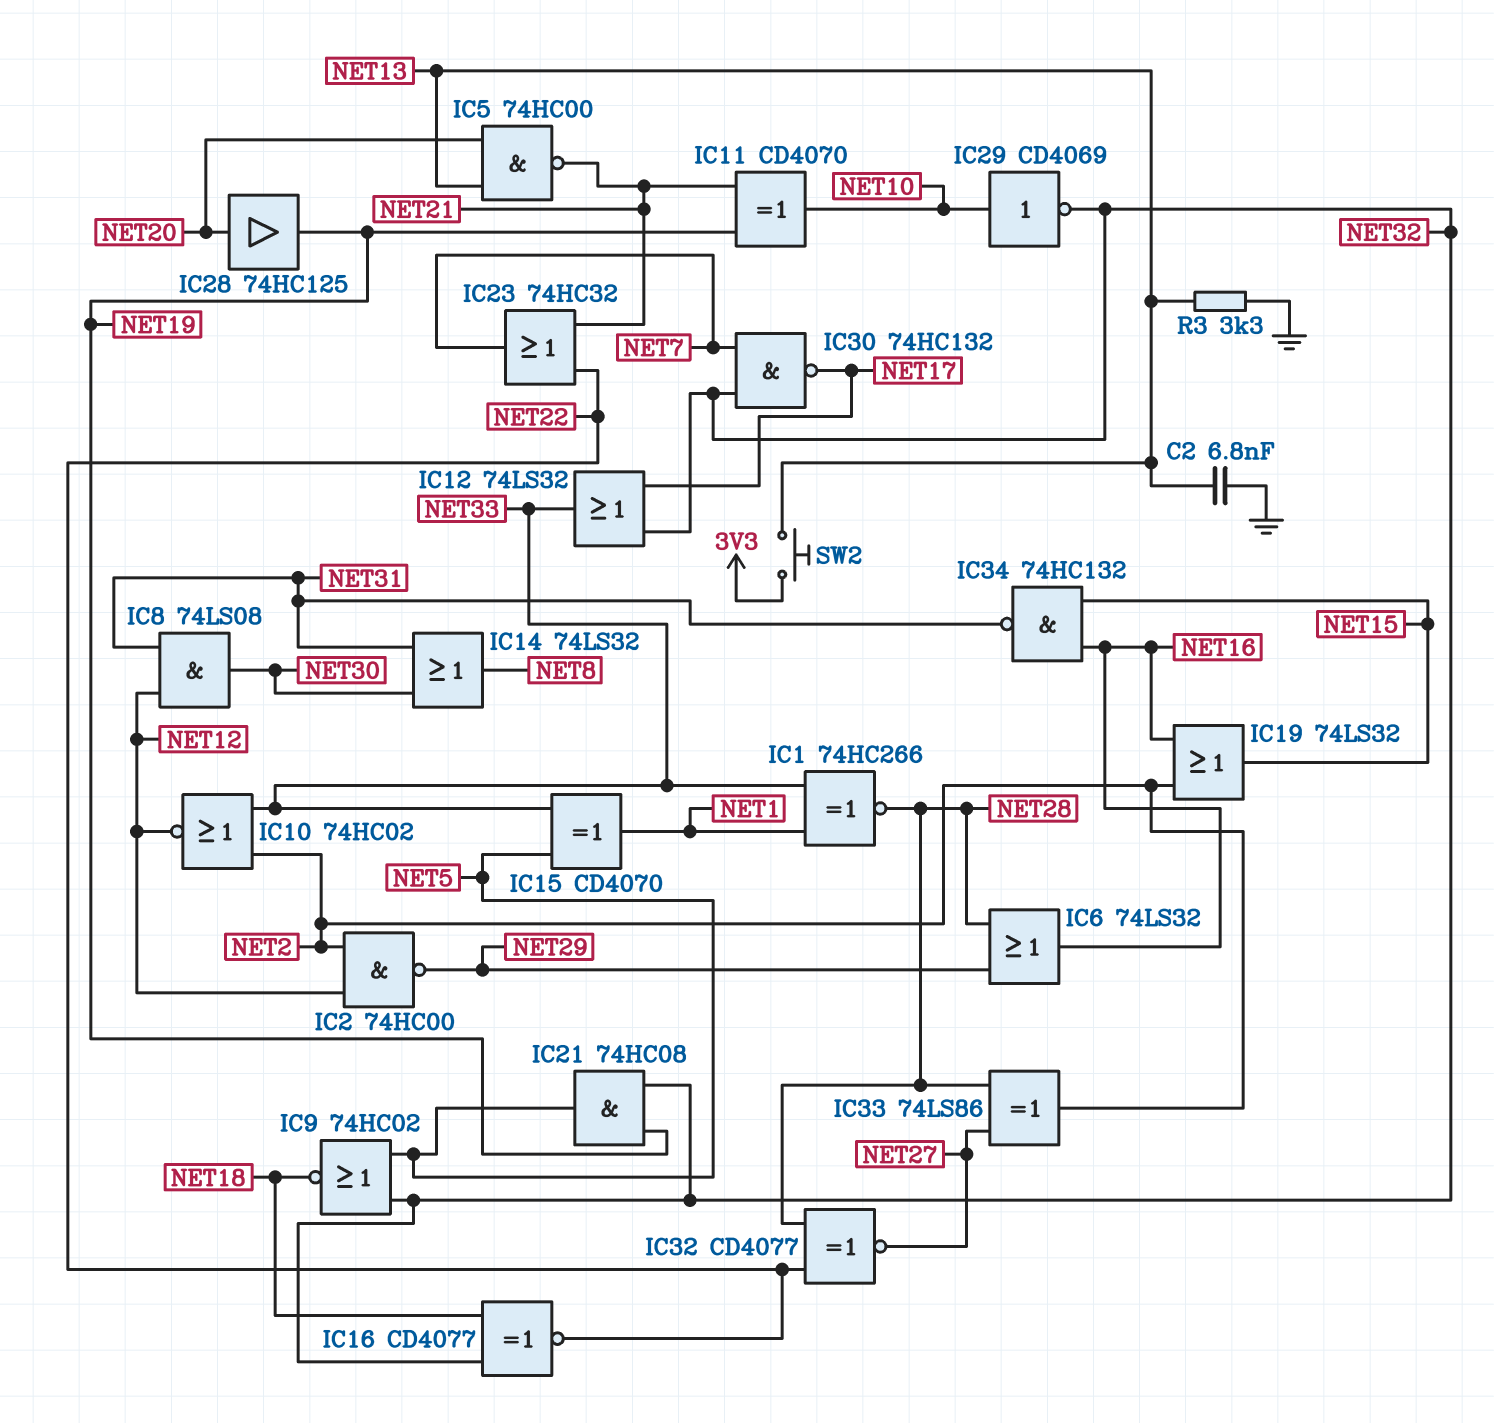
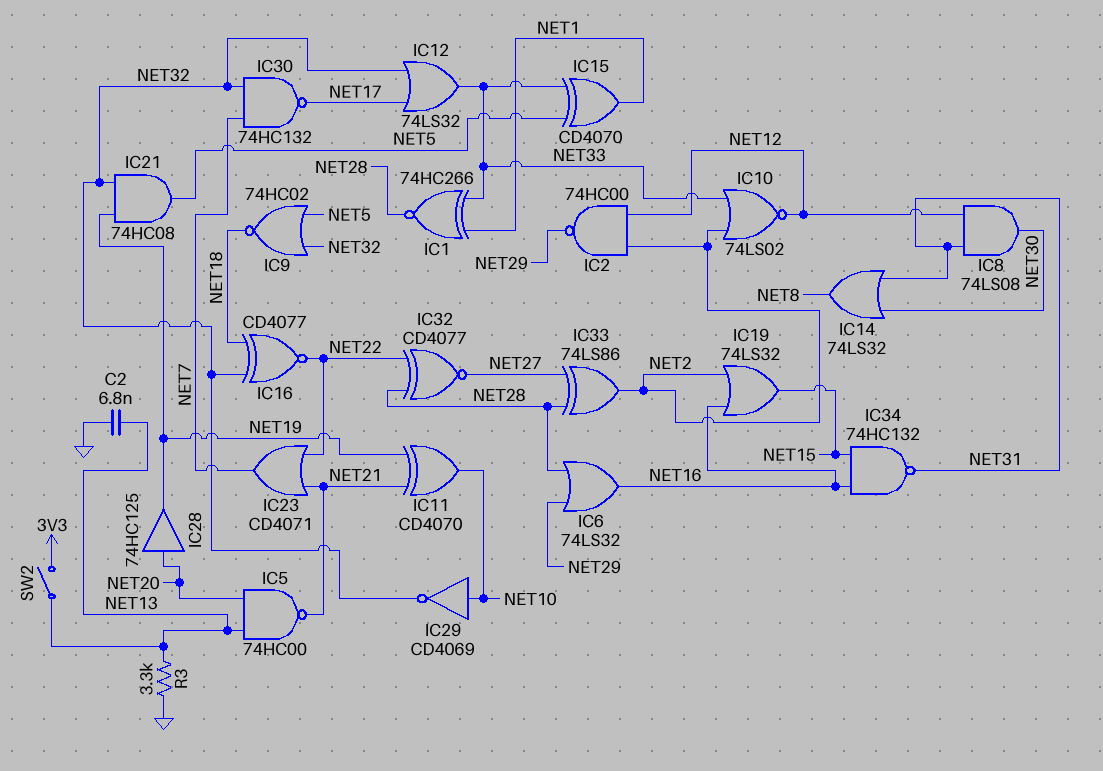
IC10: NOR 74HC02 (in NET2, in NET33, out NET12) -> NOR 74LS02 (in NET2, in NET33, out NET12)
IC23: OR 74HC32 (in NET21, in NET22, out NET7) -> OR CD4071 (in NET21, in NET22, out NET7)
SW2: button (3V3, NET13) -> switch (3V3, NET13)

